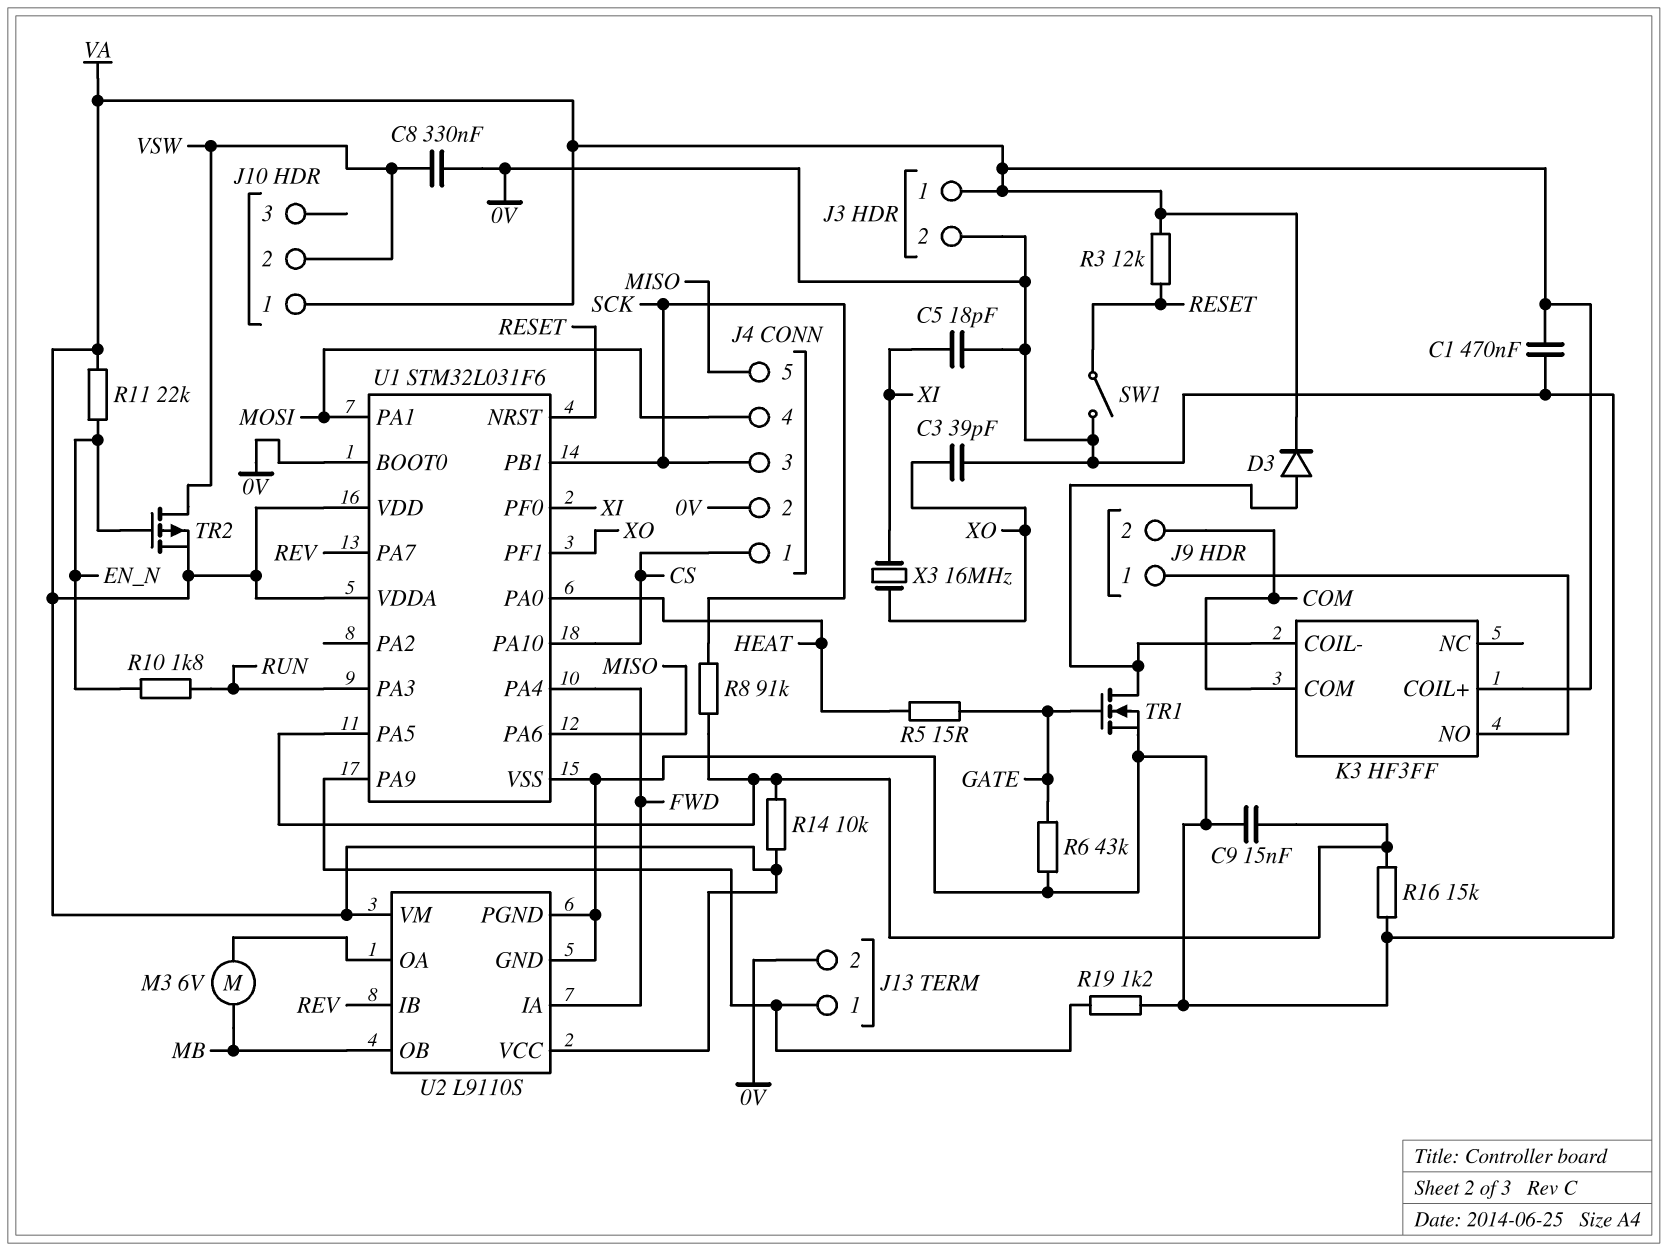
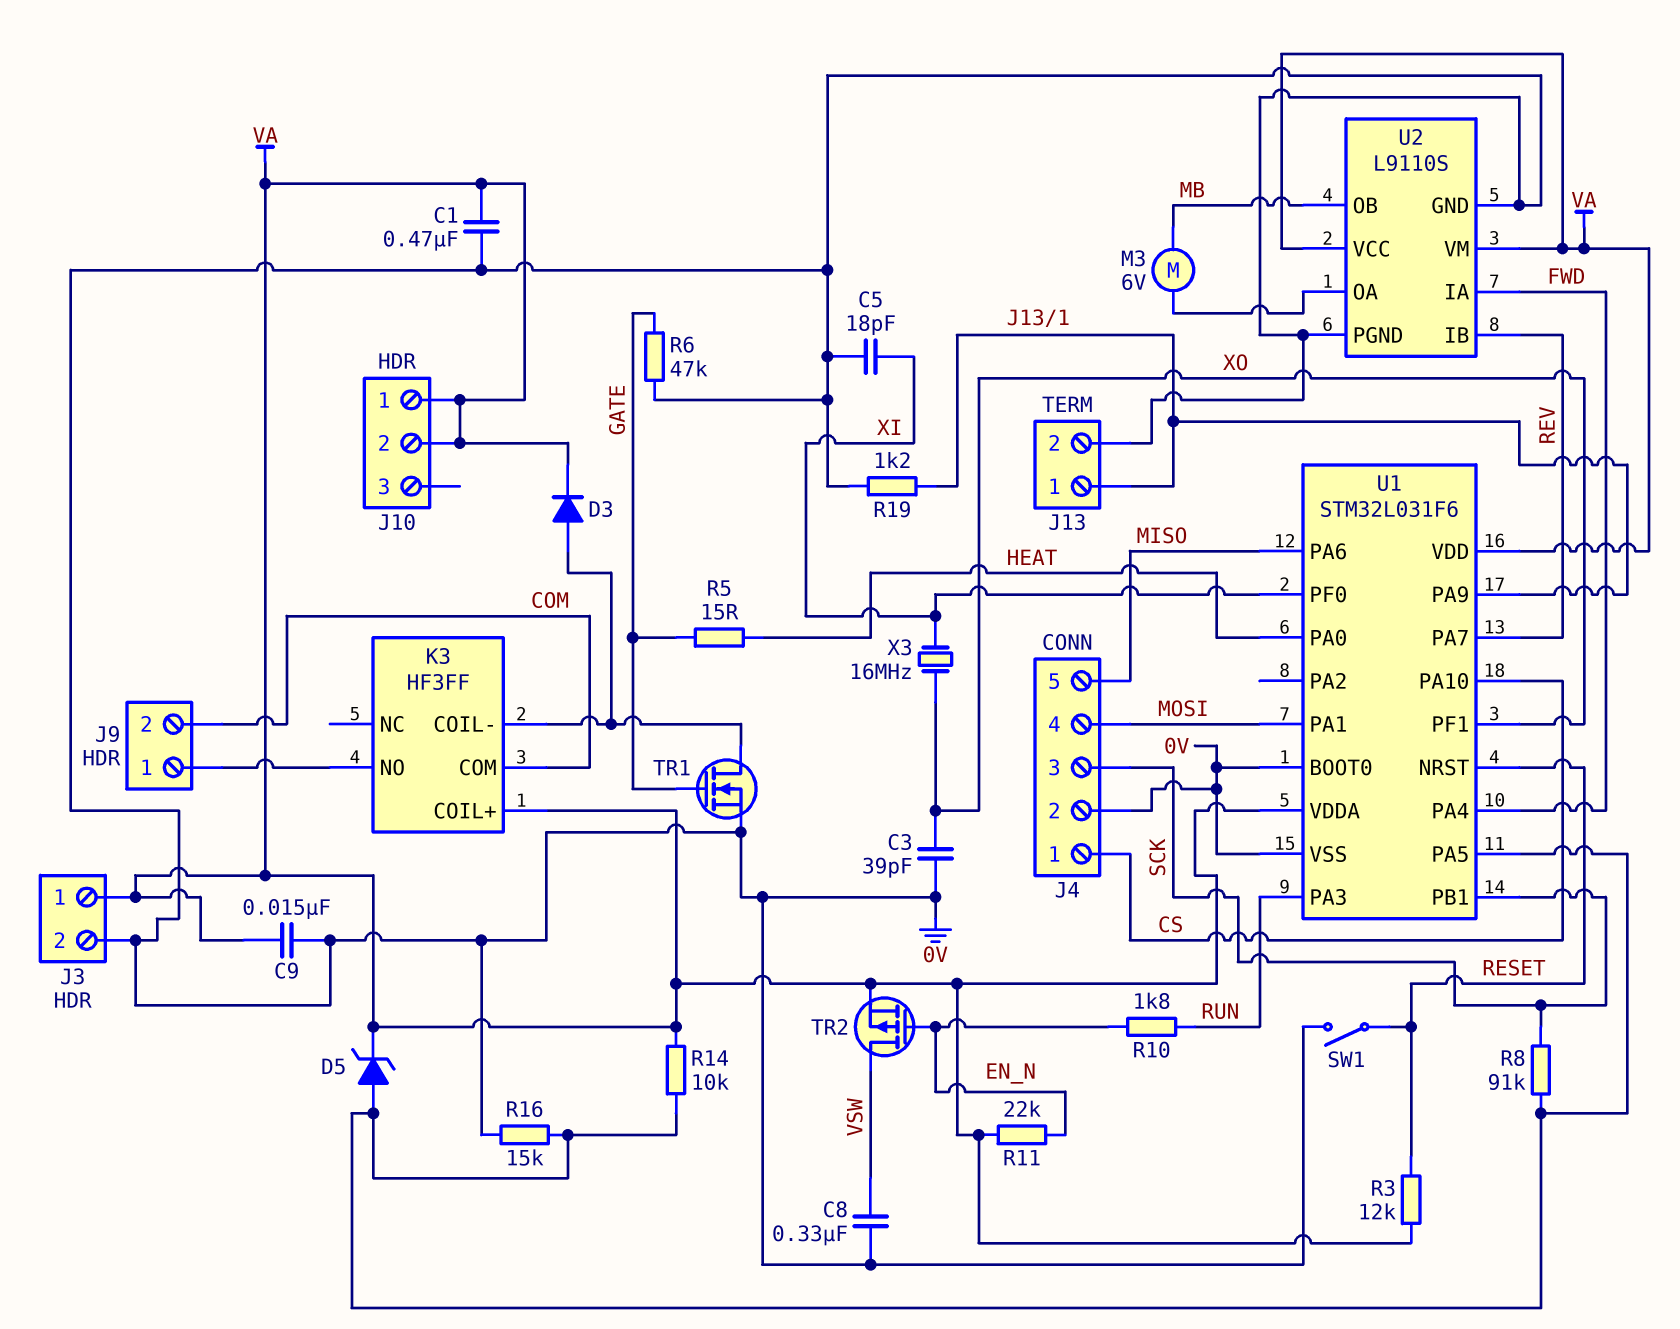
C9: 15nF (0V, U1/PA5) -> 15nF (0V, VA)
D5: none -> zener (A U1/PA5, K VA)
J10 pin 2: VSW -> VA
R6: 43k (0V, GATE) -> 47k (0V, GATE)

